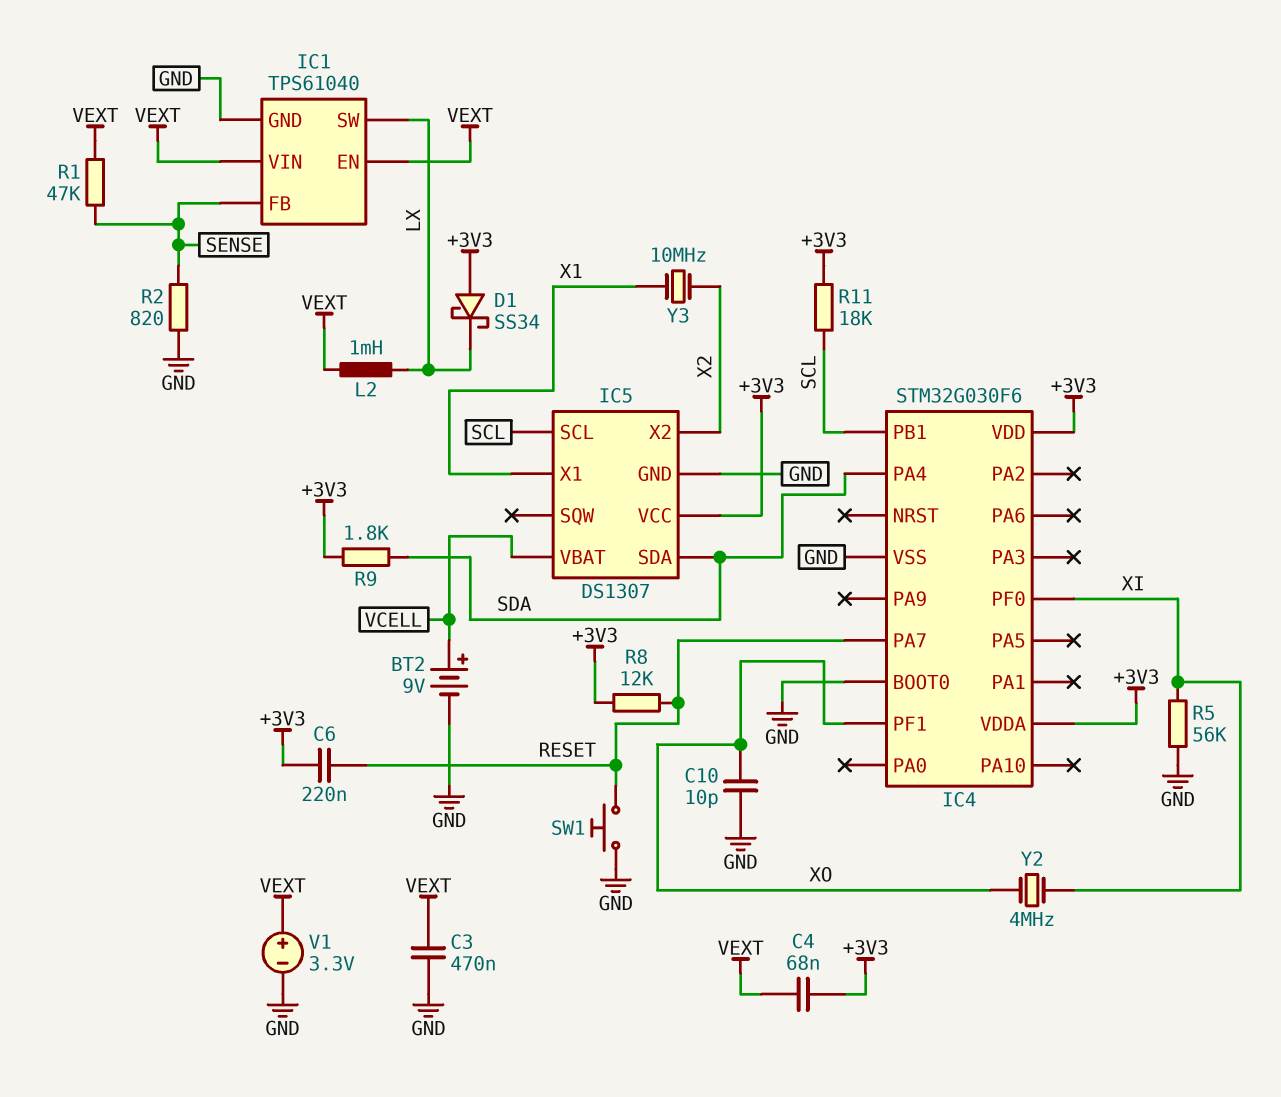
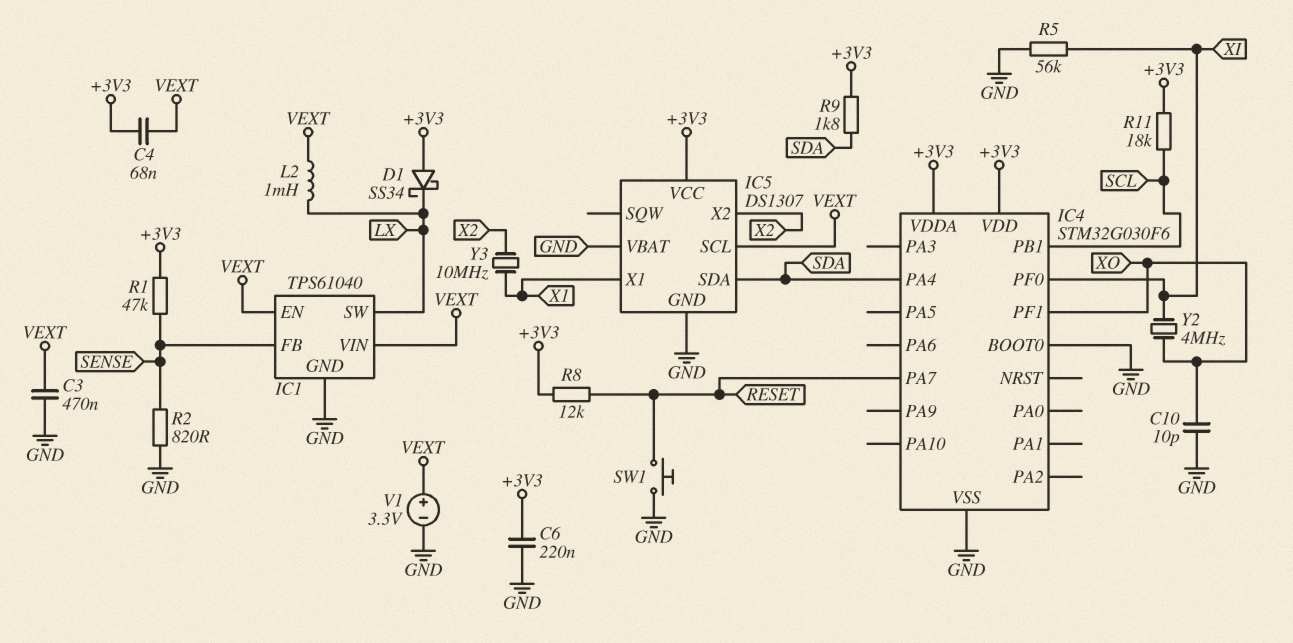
BT2: 9V (plus VCELL, minus GND) -> none
C6: 220nF (+3V3, RESET) -> 220nF (+3V3, GND)
IC5 pin SCL: SCL -> VEXT
IC5 pin VBAT: VCELL -> GND
R1: 47k (SENSE, VEXT) -> 47k (+3V3, SENSE)

